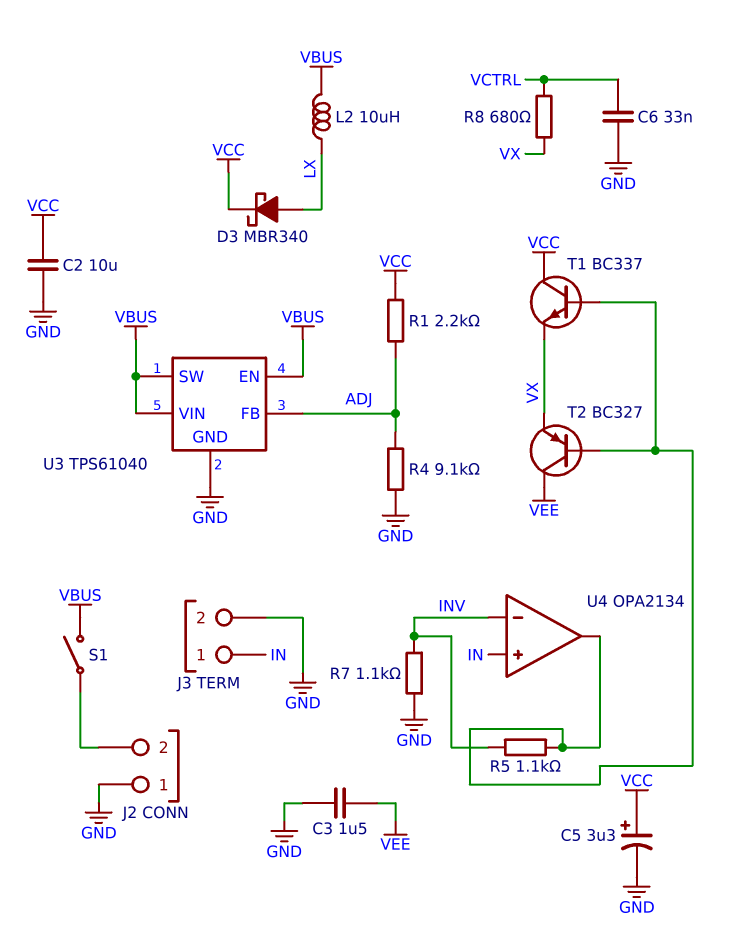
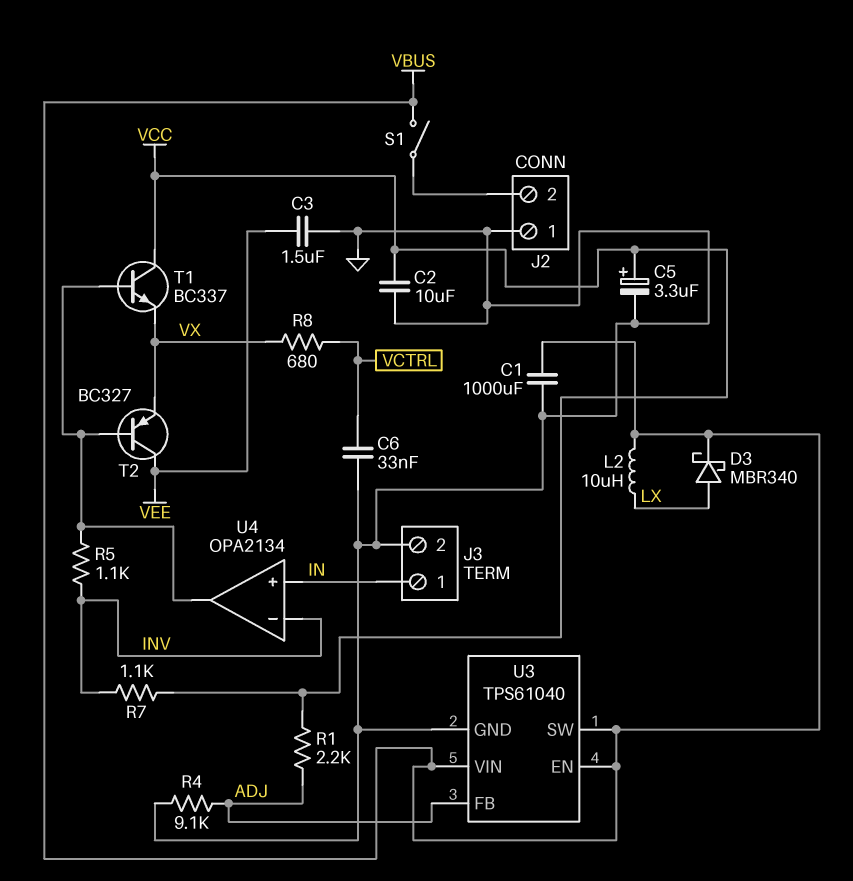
C1: none -> 1000uF (GND, VBUS)
D3: schottky MBR340 (A LX, K VCC) -> schottky MBR340 (A LX, K VBUS)
R7: 1.1k (GND, INV) -> 1.1k (INV, VCC)

